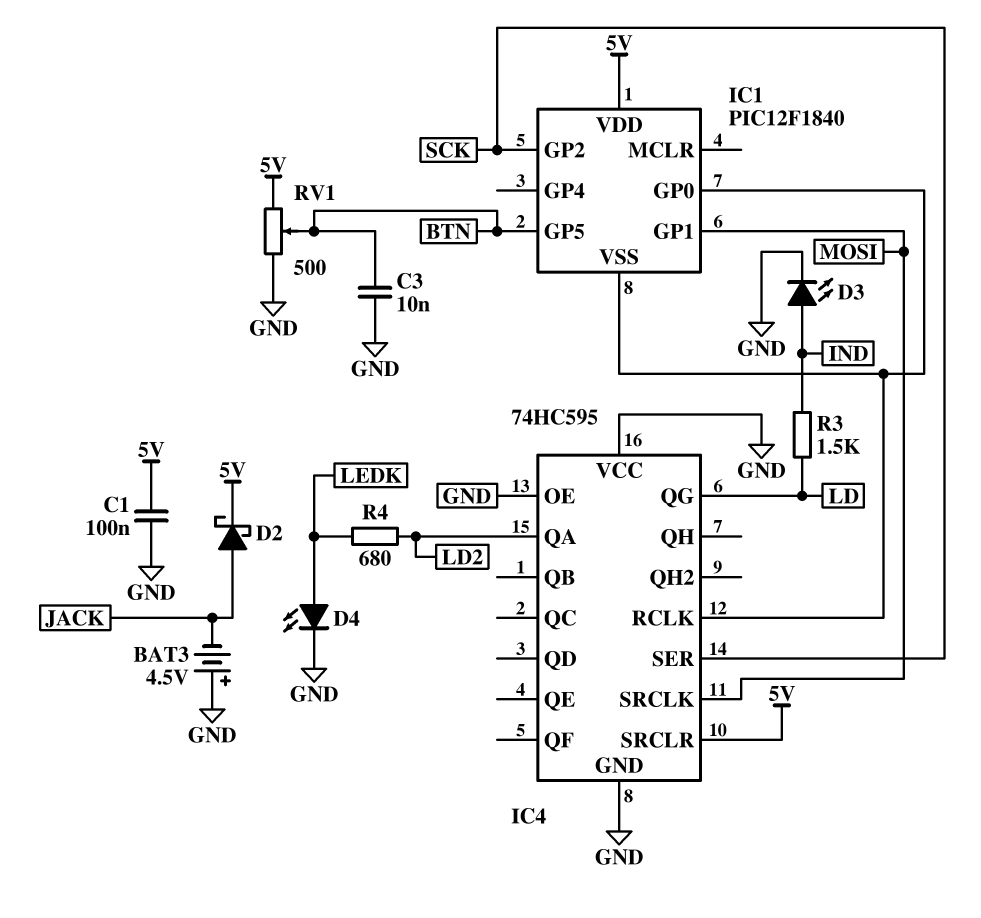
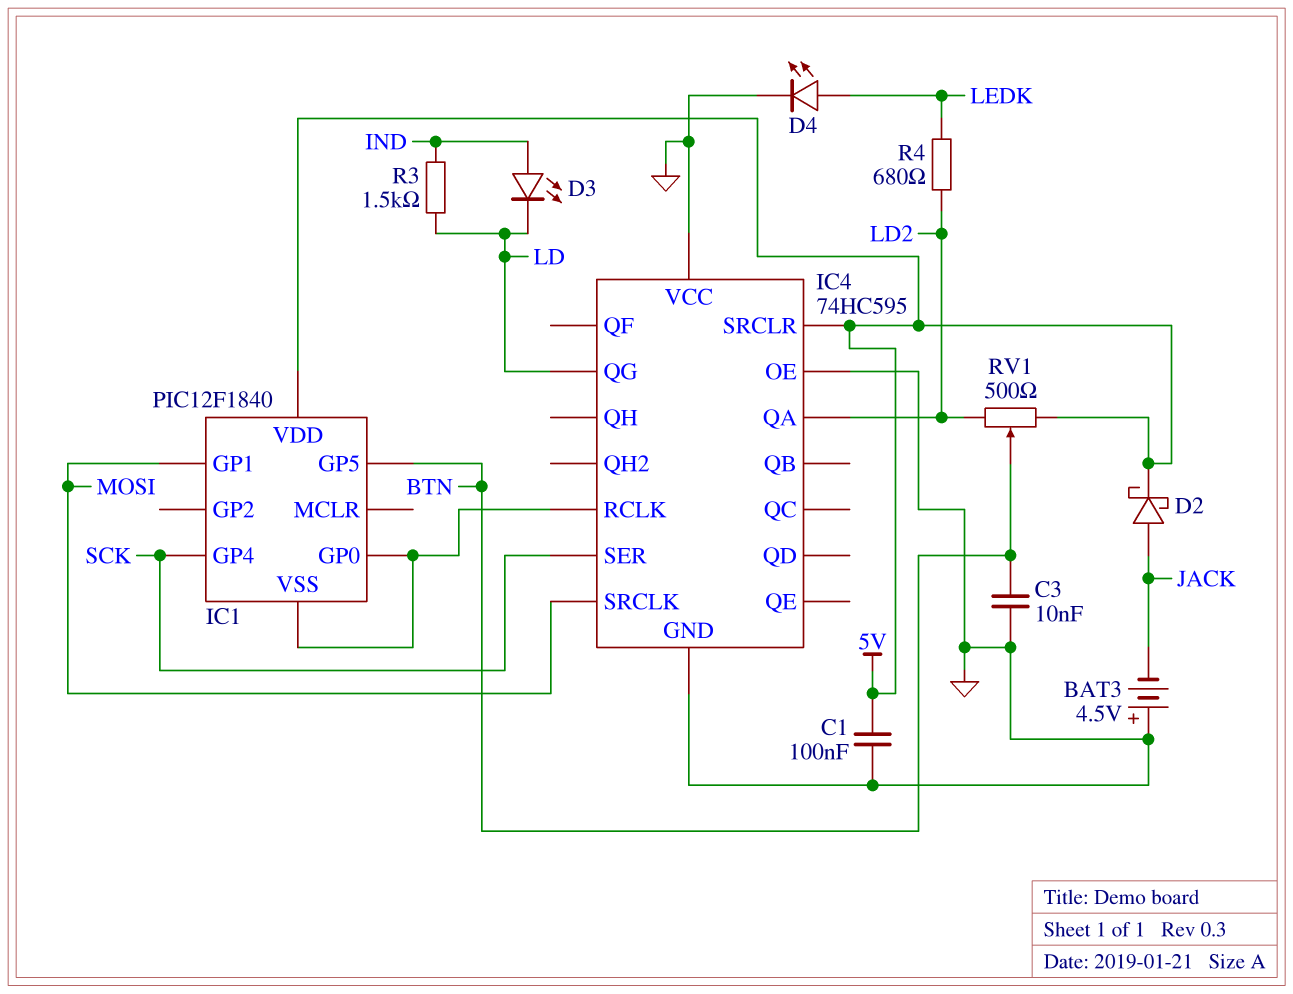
D3: LED (A IND, K GND) -> LED (A IND, K LD)
IC1 pin GP2: SCK -> none
IC1 pin GP4: none -> SCK
RV1: 500 (5V, GND, wiper BTN) -> 500 (5V, LD2, wiper BTN)

